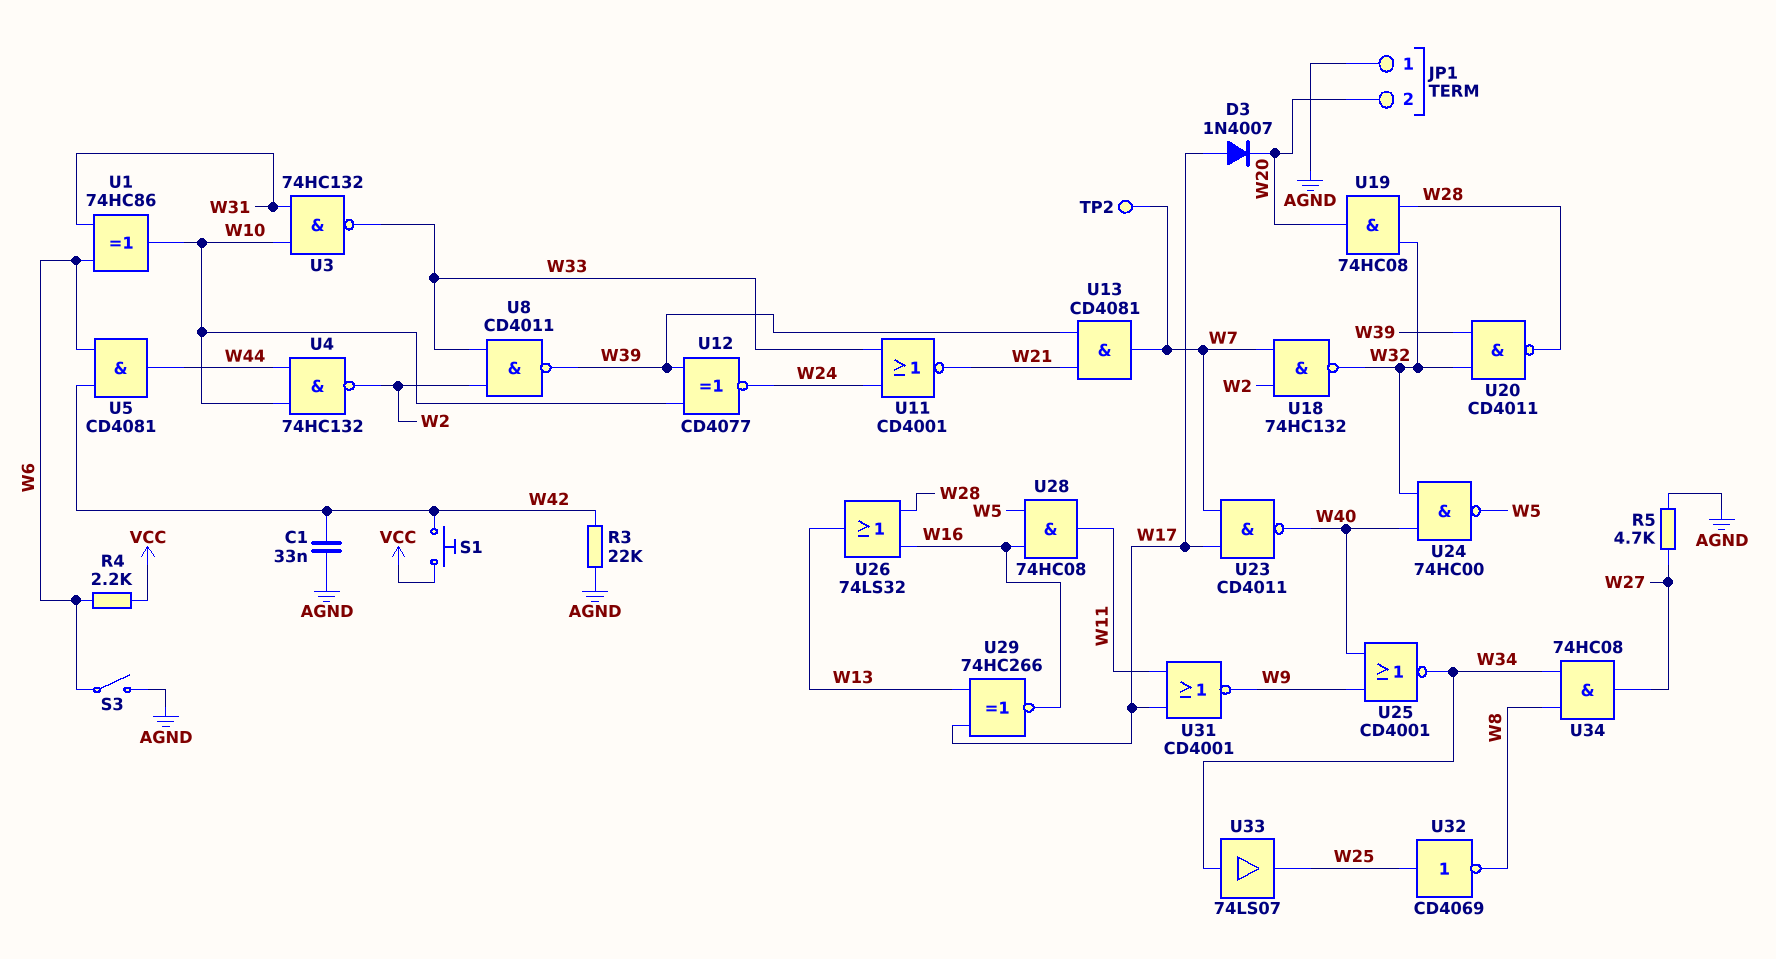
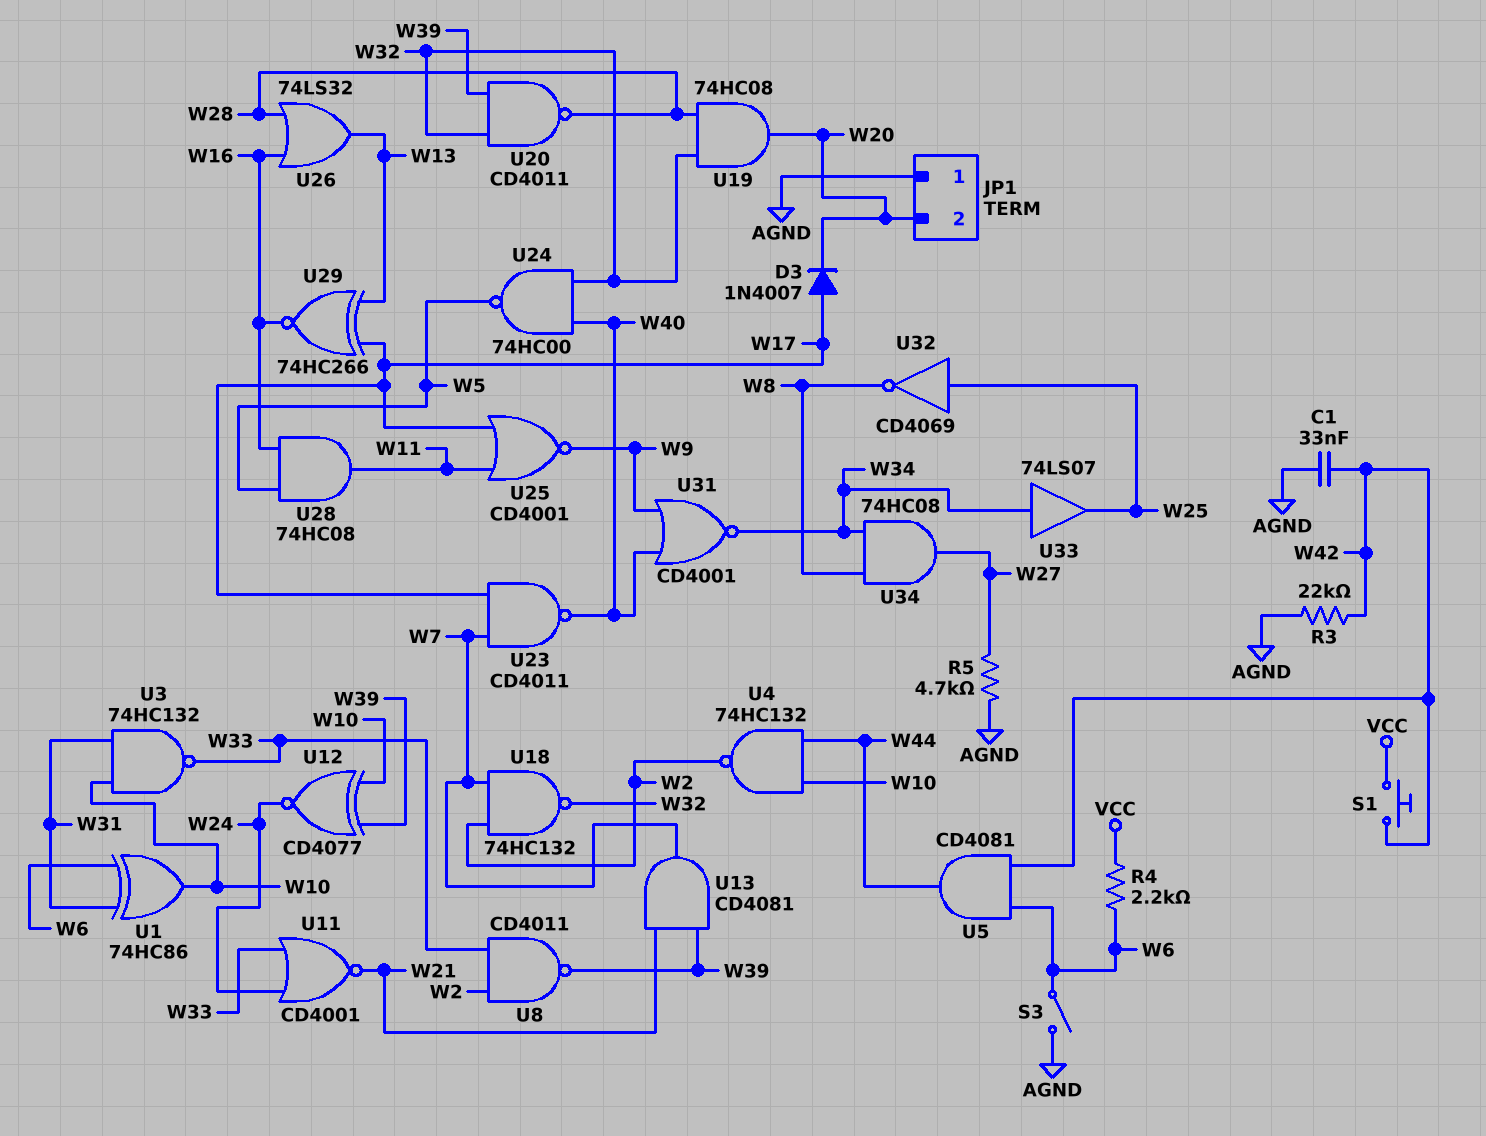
TP2: test point (W7) -> none
U25: NOR CD4001 (in W9, in W40, out W34) -> NOR CD4001 (in W11, in W17, out W9)
U31: NOR CD4001 (in W11, in W17, out W9) -> NOR CD4001 (in W9, in W40, out W34)

